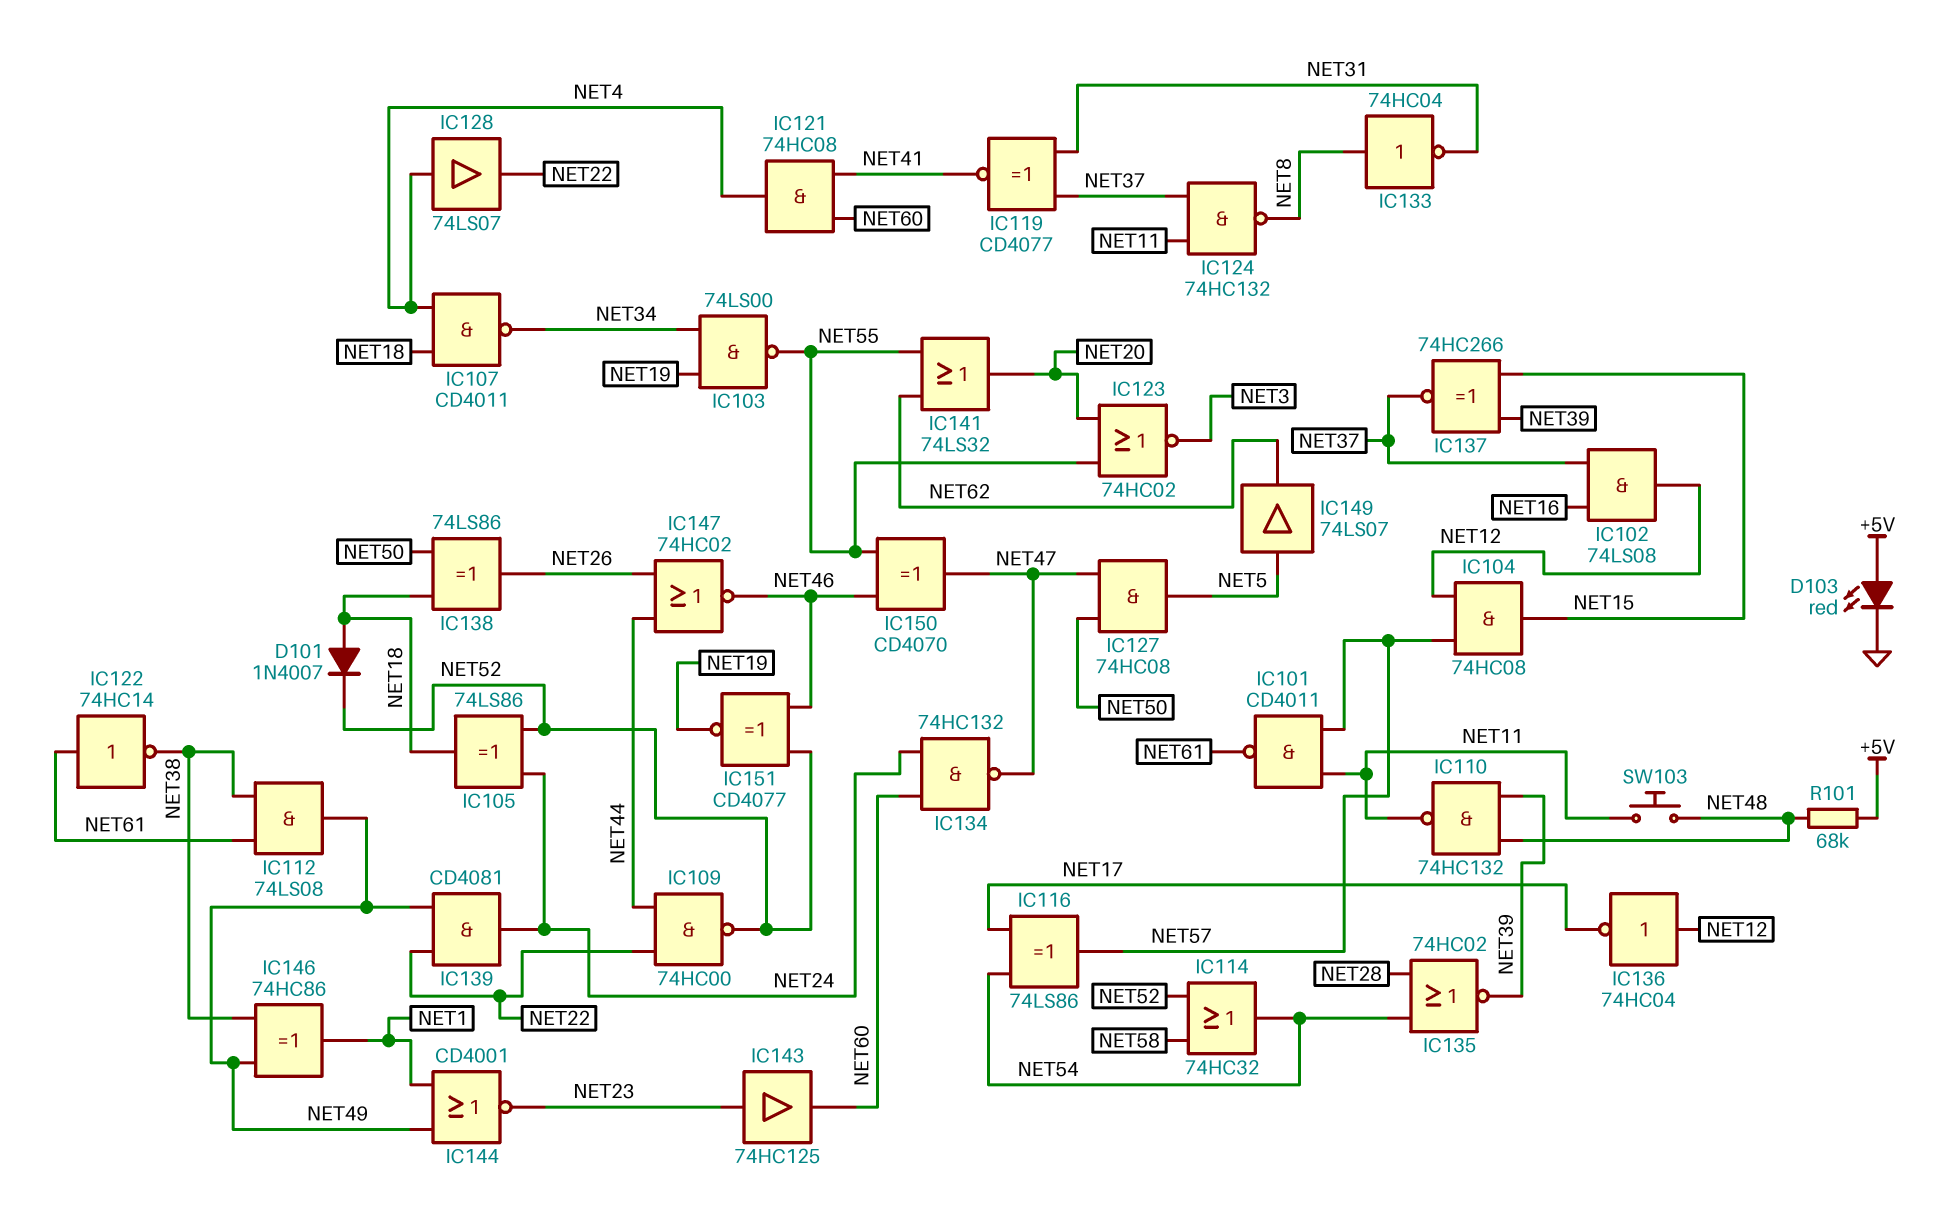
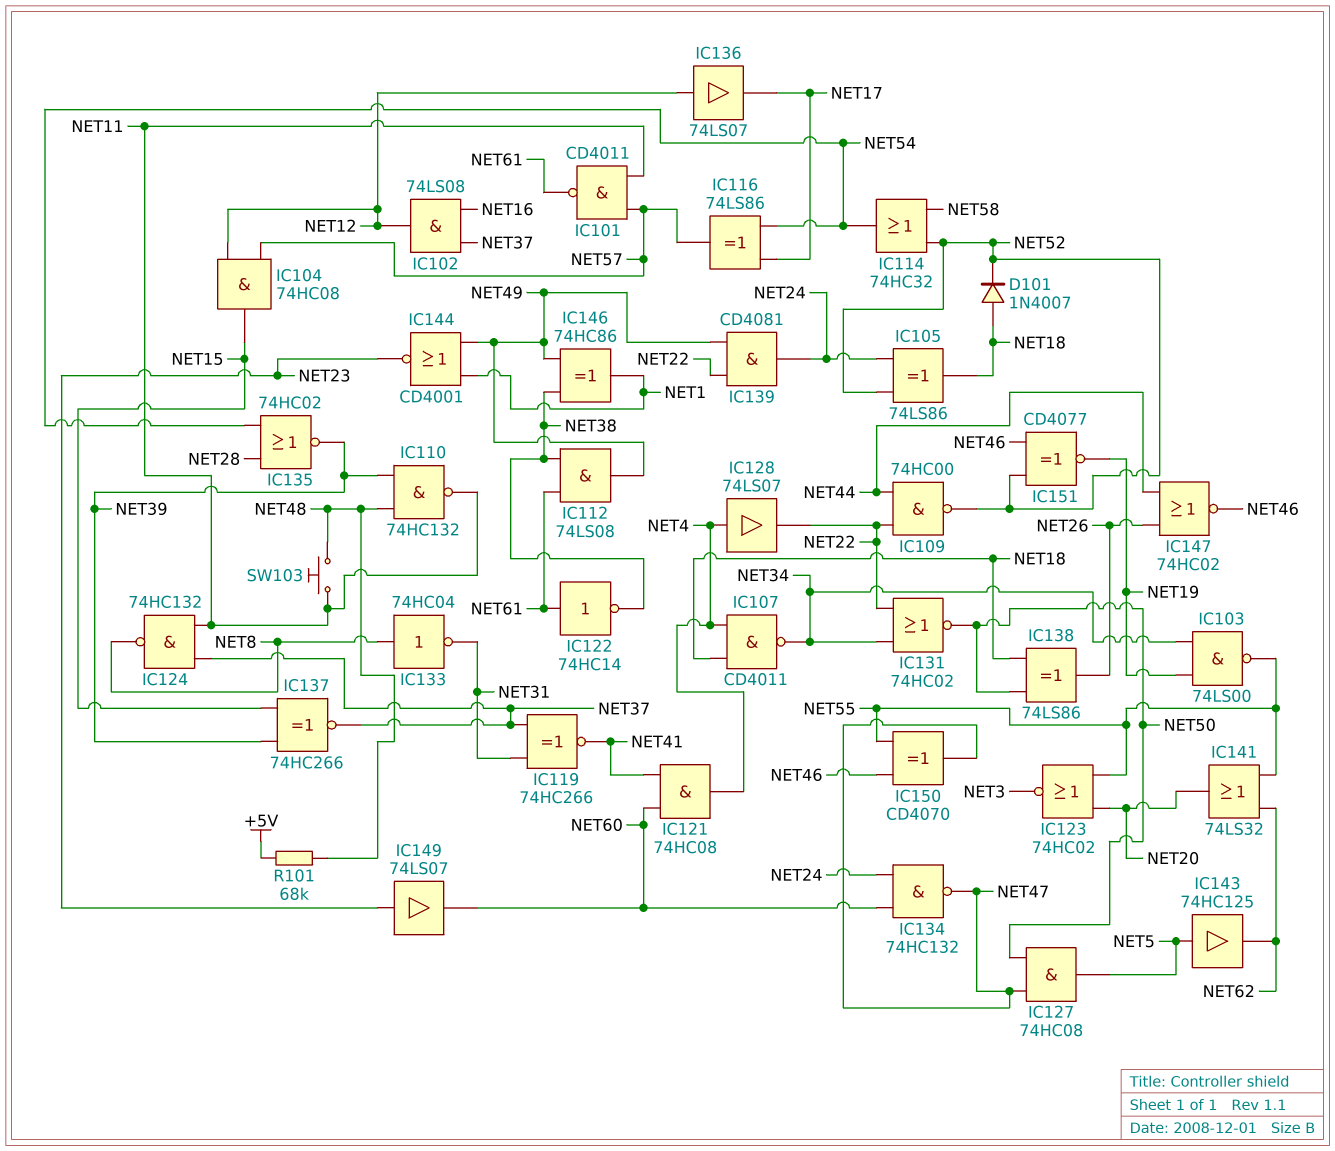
D103: LED red (A +5V, K GND) -> none
IC119: XNOR CD4077 (in NET31, in NET37, out NET41) -> XNOR 74HC266 (in NET31, in NET37, out NET41)
IC131: none -> NOR 74HC02 (in NET22, in NET34, out NET50)
IC136: NOT 74HC04 (in NET12, out NET17) -> buffer 74LS07 (in NET12, out NET17)
IC143: buffer 74HC125 (in NET23, out NET60) -> buffer 74HC125 (in NET5, out NET62)
IC149: buffer 74LS07 (in NET5, out NET62) -> buffer 74LS07 (in NET23, out NET60)

